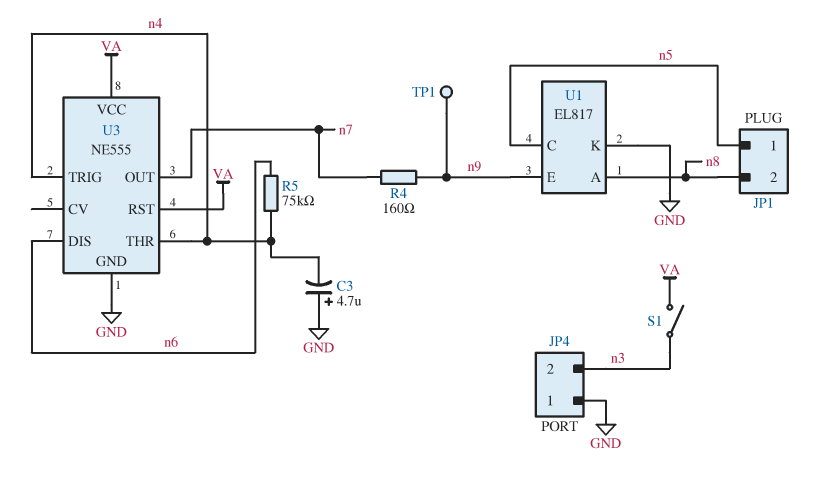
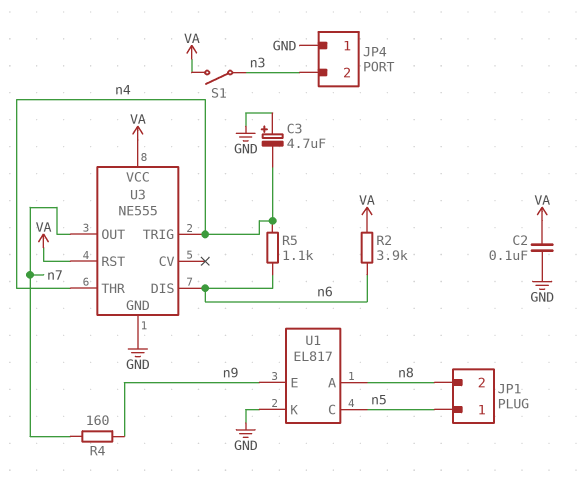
C2: none -> 100nF (GND, VA)
R2: none -> 3.9k (VA, n6)
R5: 75k (n4, n6) -> 1.1k (n4, n6)
TP1: test point (n9) -> none

